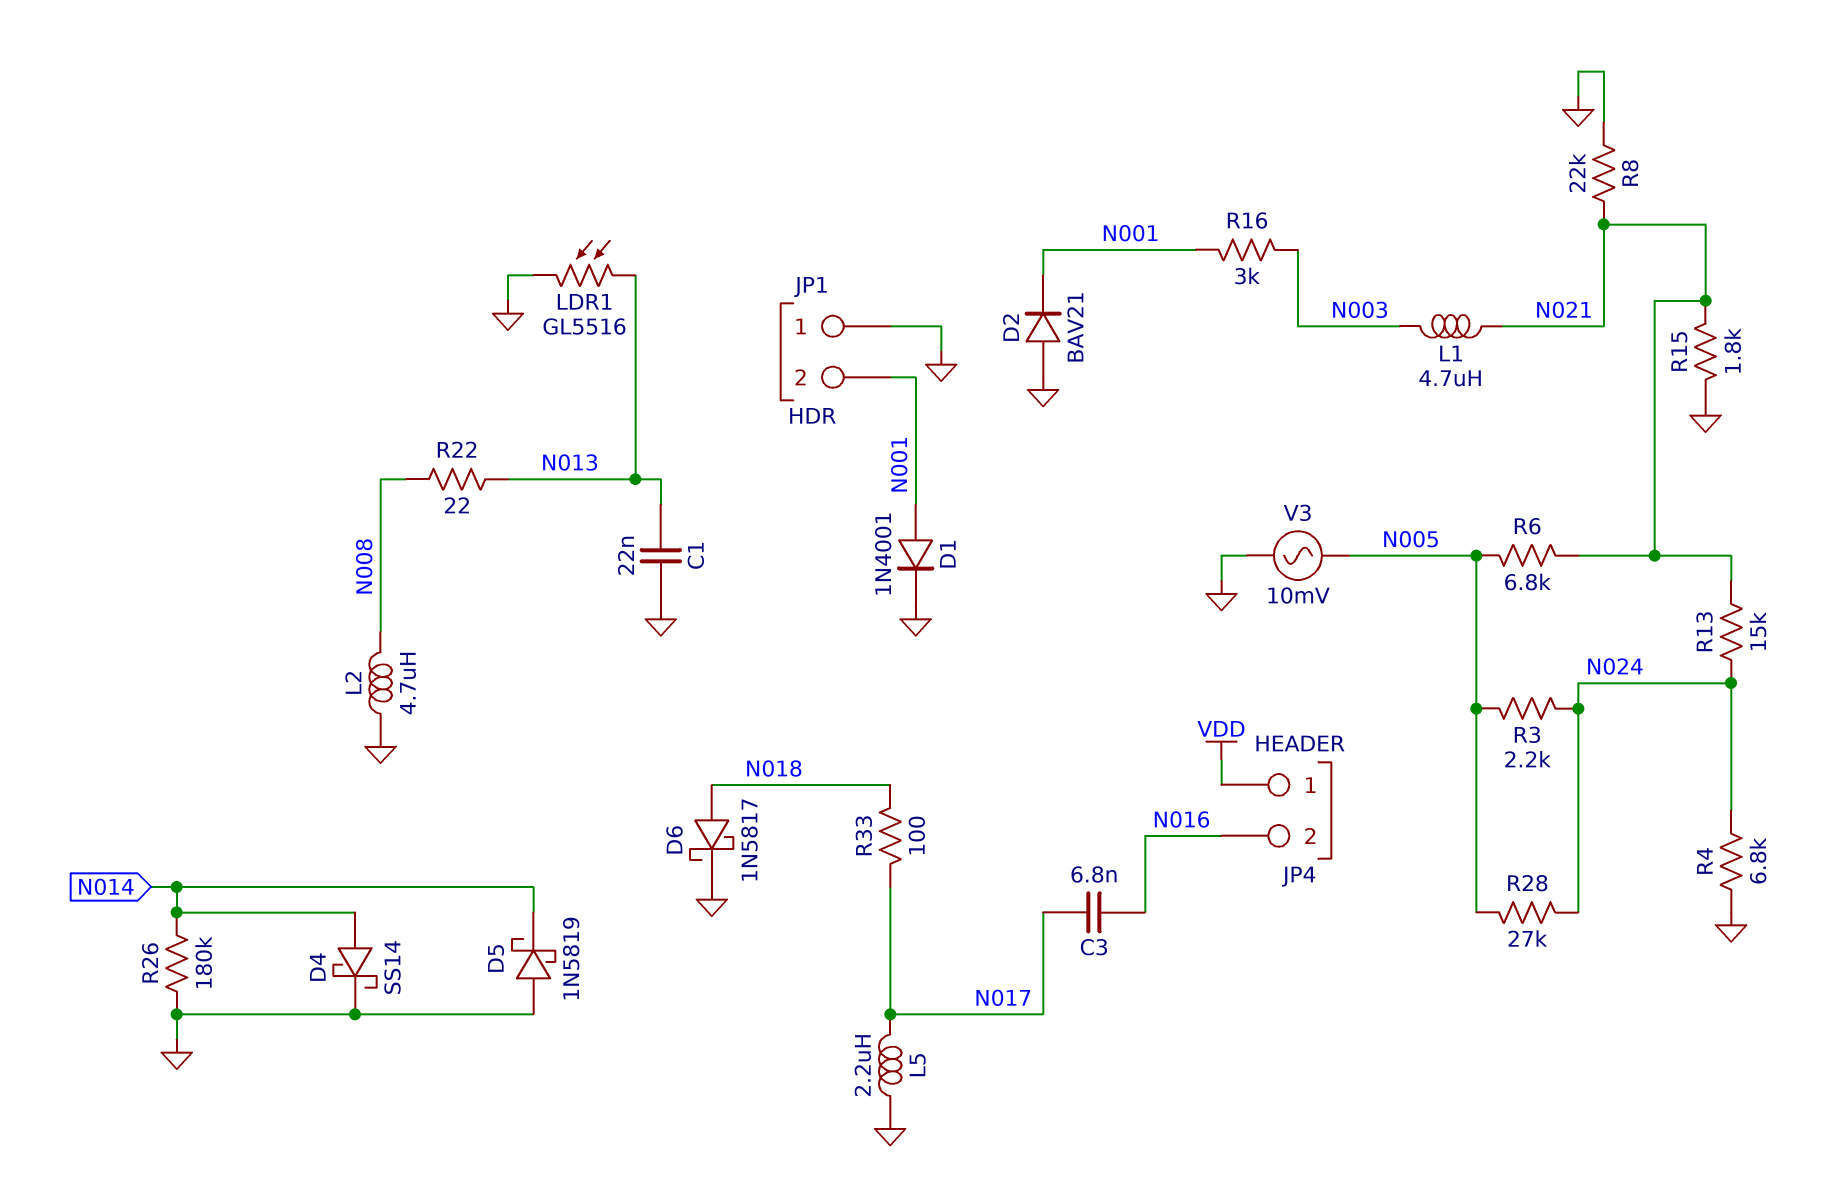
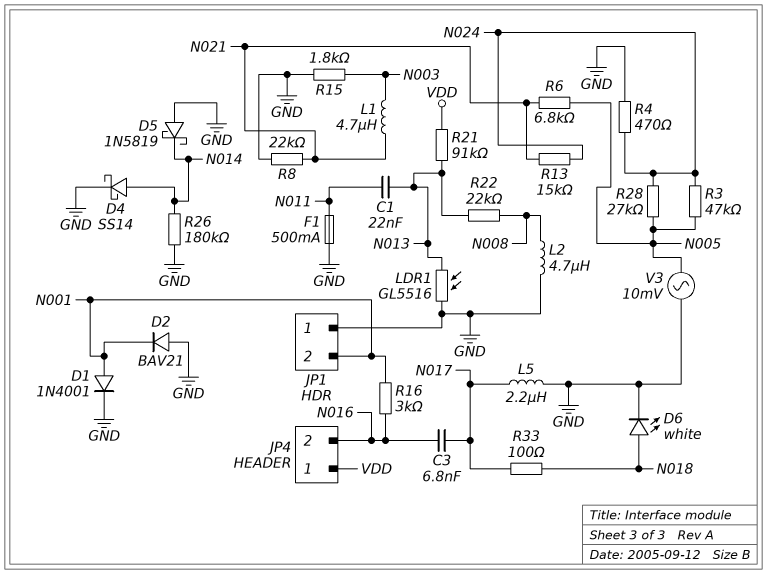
C1: 22nF (GND, N013) -> 22nF (N011, N013)
D6: schottky 1N5817 (A N018, K GND) -> LED white (A N018, K GND)
F1: none -> 500mA (GND, N011)
R3: 2.2k (N005, N024) -> 47k (N005, N024)
R4: 6.8k (GND, N024) -> 470 (GND, N024)
R15: 1.8k (GND, N021) -> 1.8k (GND, N003)
R16: 3k (N001, N003) -> 3k (N001, N016)
R21: none -> 91k (N013, VDD)
R22: 22 (N008, N013) -> 22k (N008, N013)

